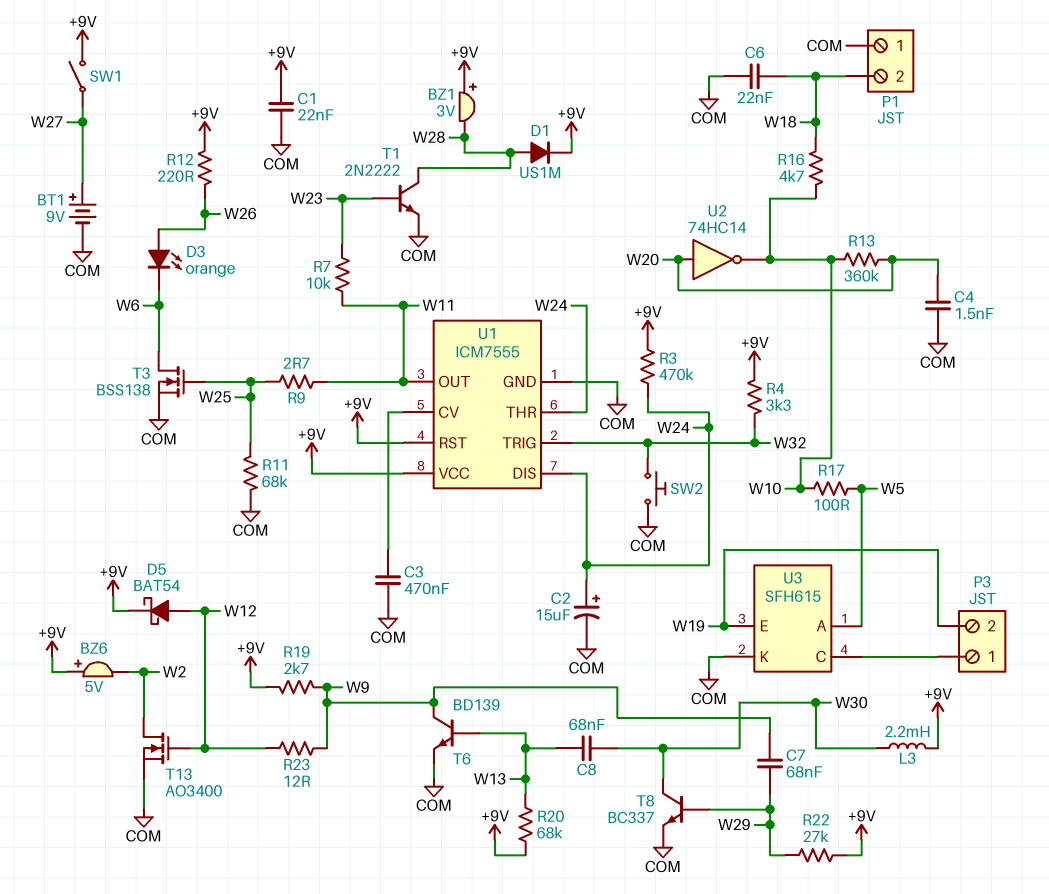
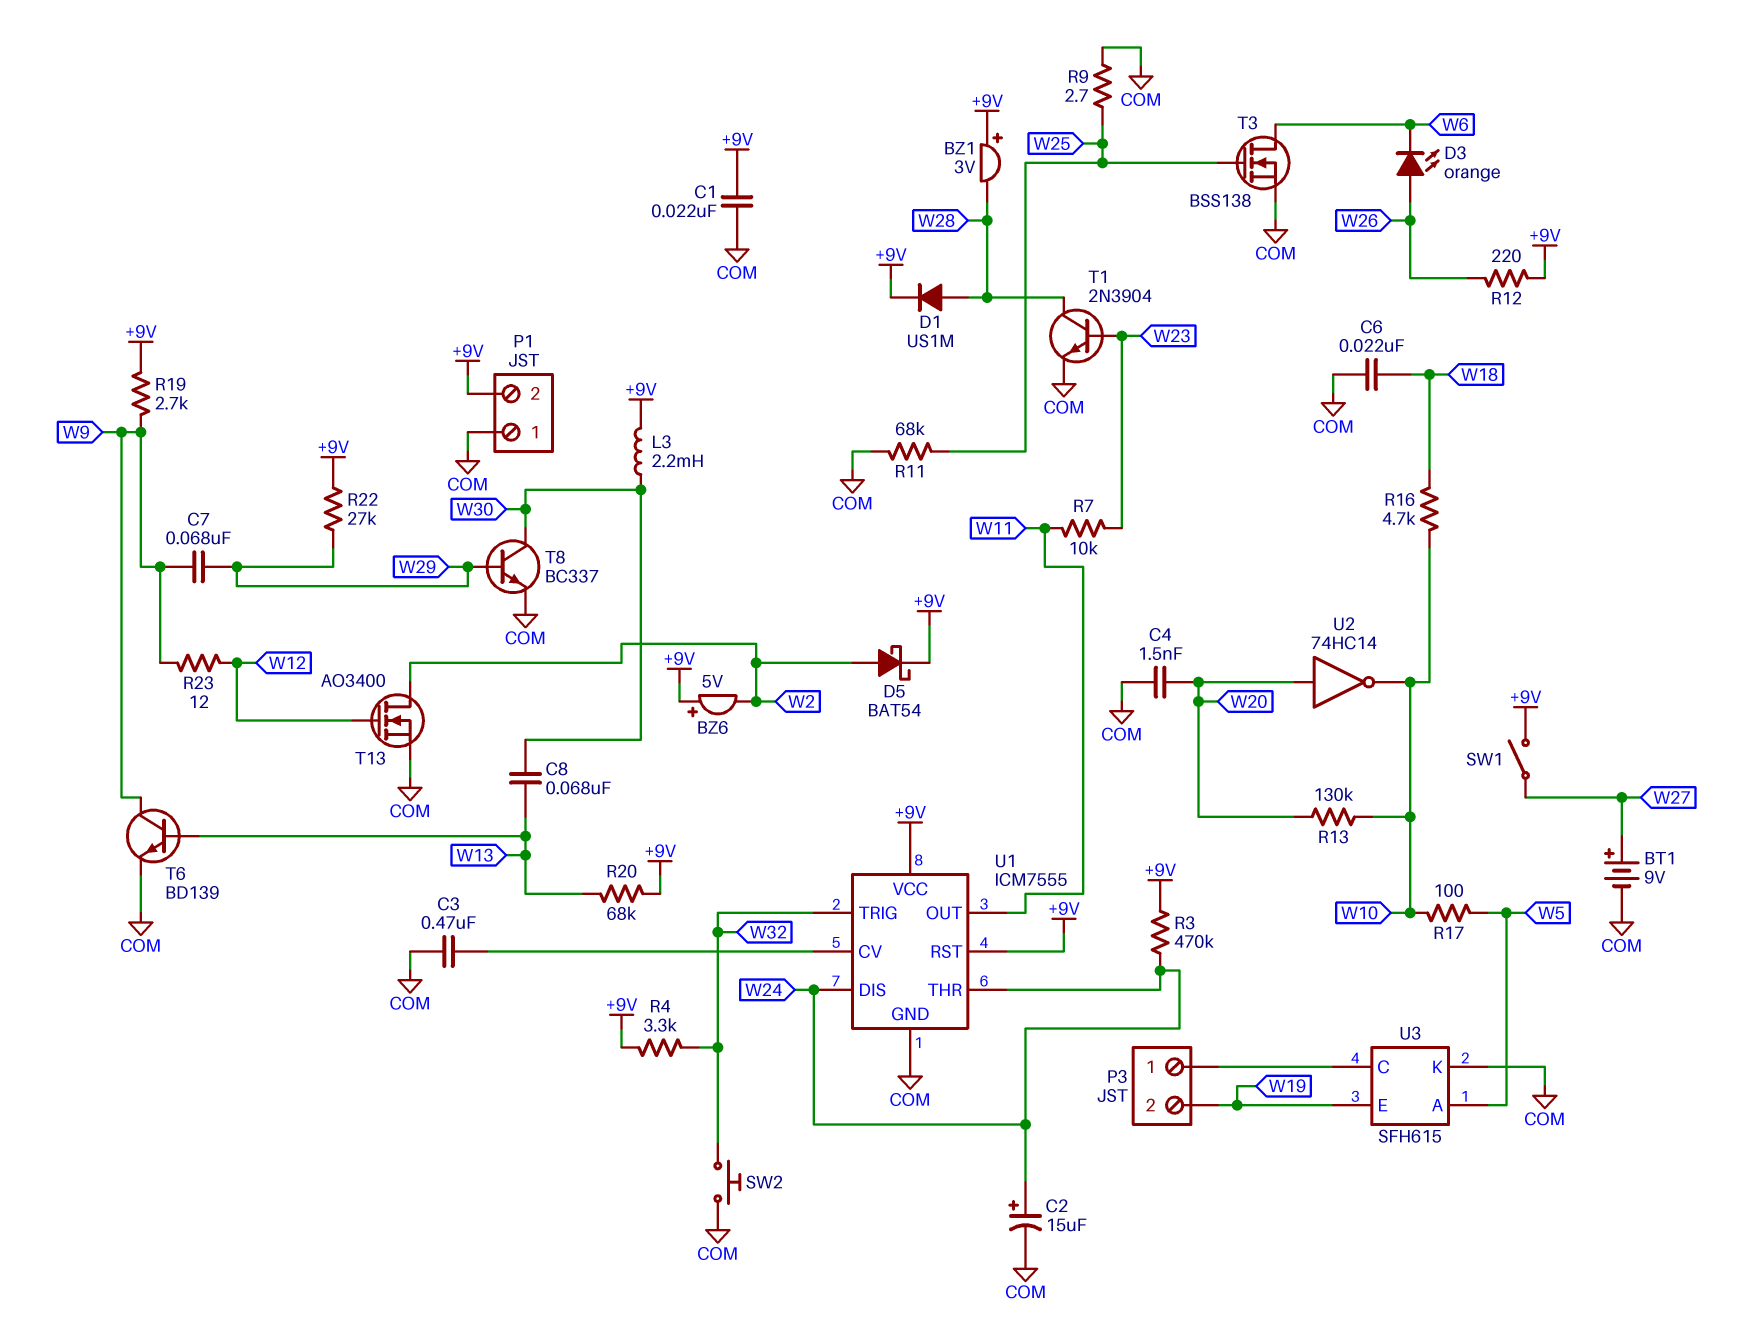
D5: schottky BAT54 (A W12, K +9V) -> schottky BAT54 (A W2, K +9V)
P1 pin 2: W18 -> +9V
R9: 2.7 (W11, W25) -> 2.7 (COM, W25)
R13: 360k (W10, W20) -> 130k (W10, W20)
T1: NPN 2N2222 (B W23, C W28, E COM) -> NPN 2N3904 (B W23, C W28, E COM)

